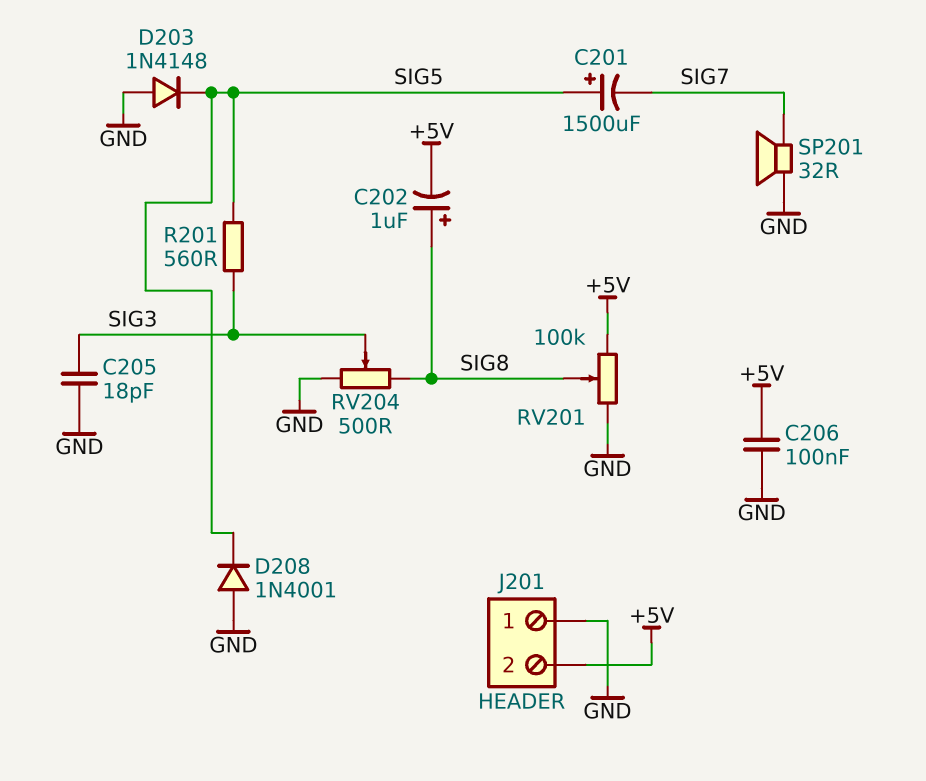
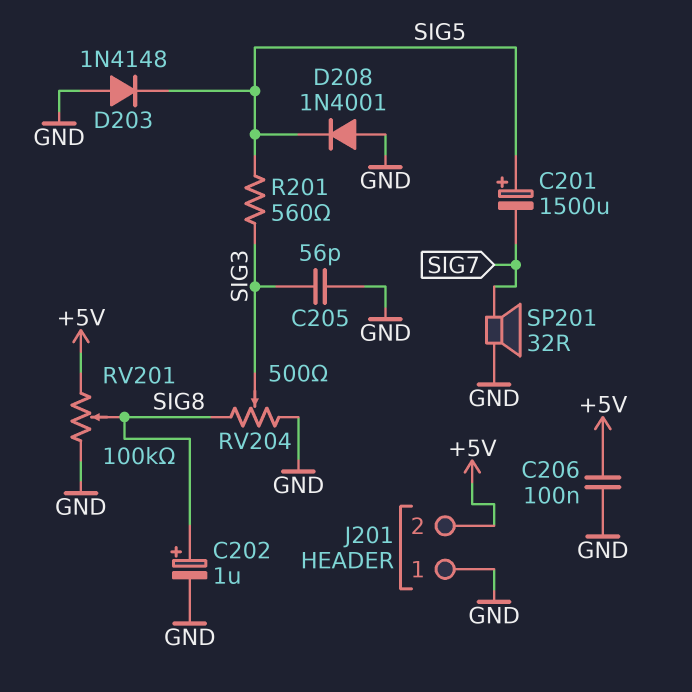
C202: 1uF (plus SIG8, minus +5V) -> 1uF (plus SIG8, minus GND)
C205: 18pF (GND, SIG3) -> 56pF (GND, SIG3)

